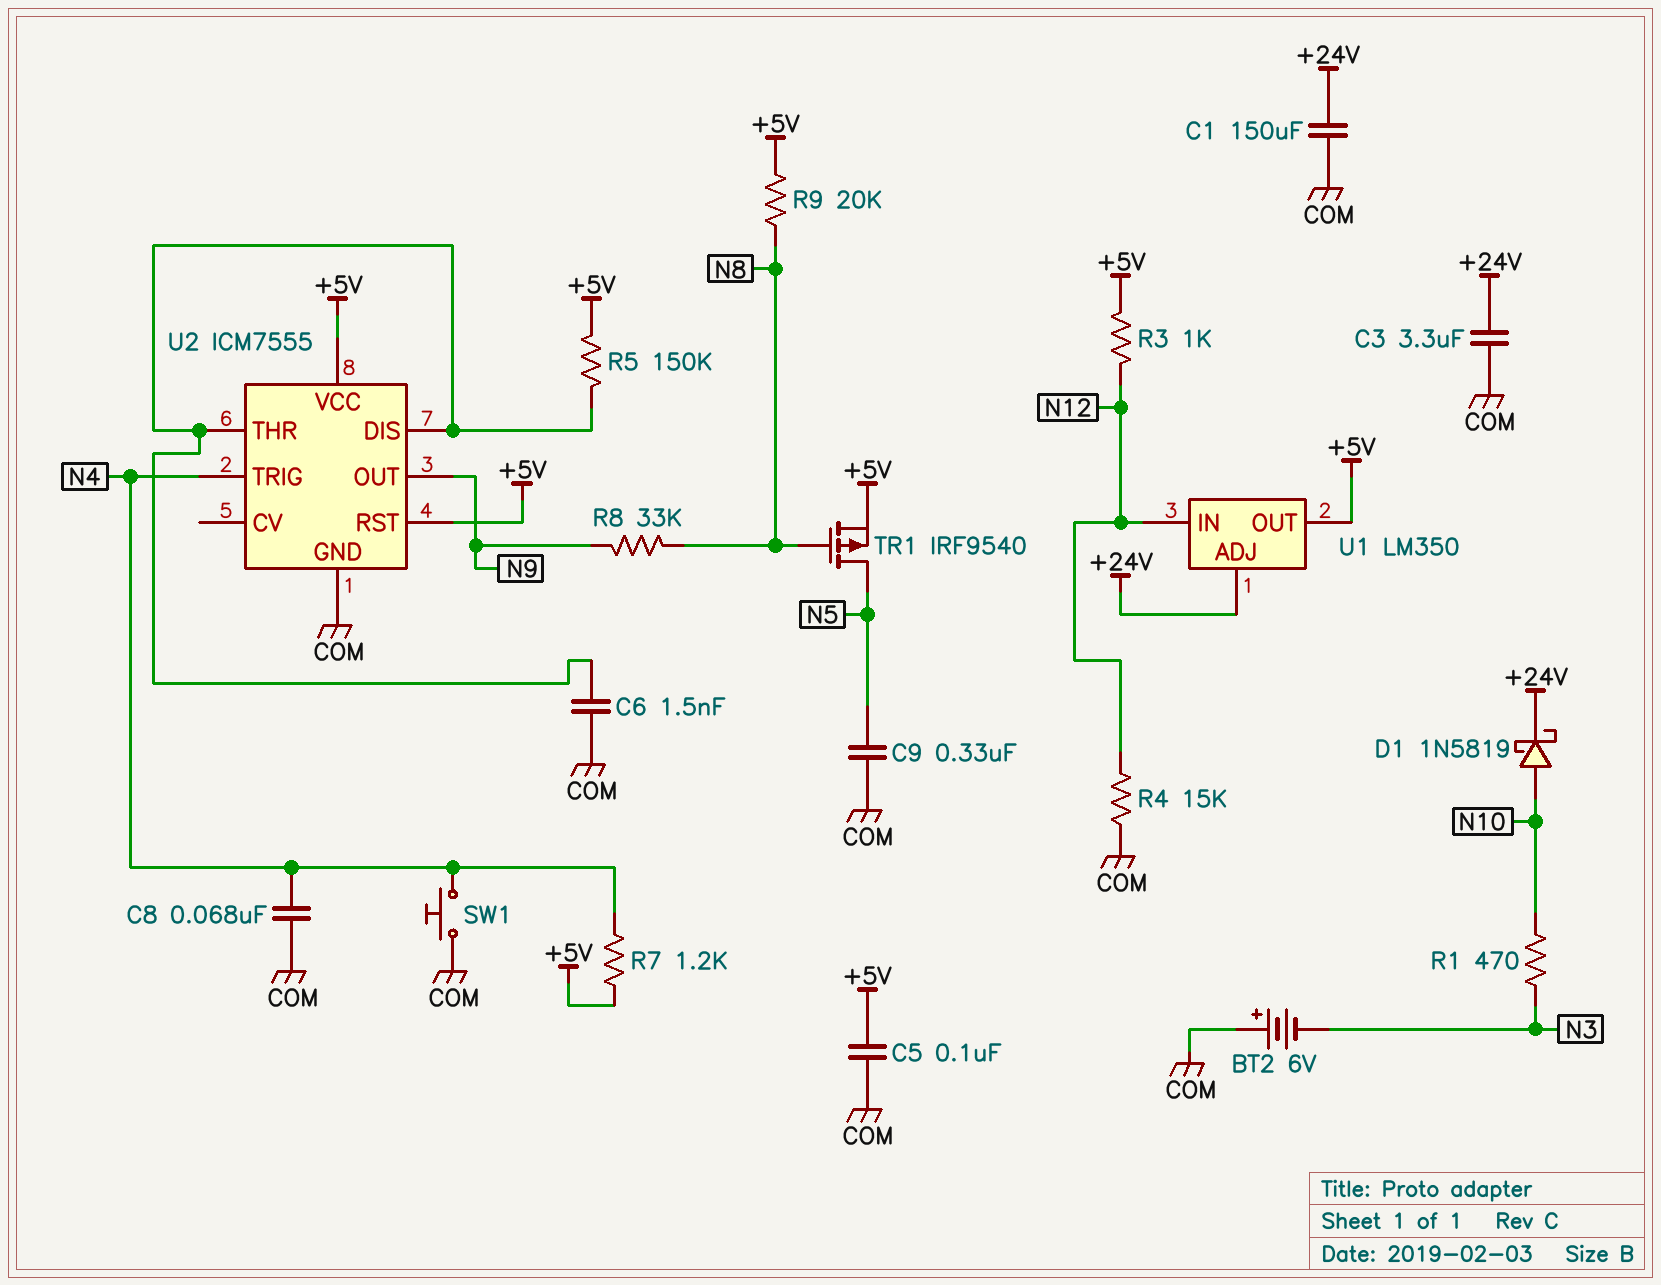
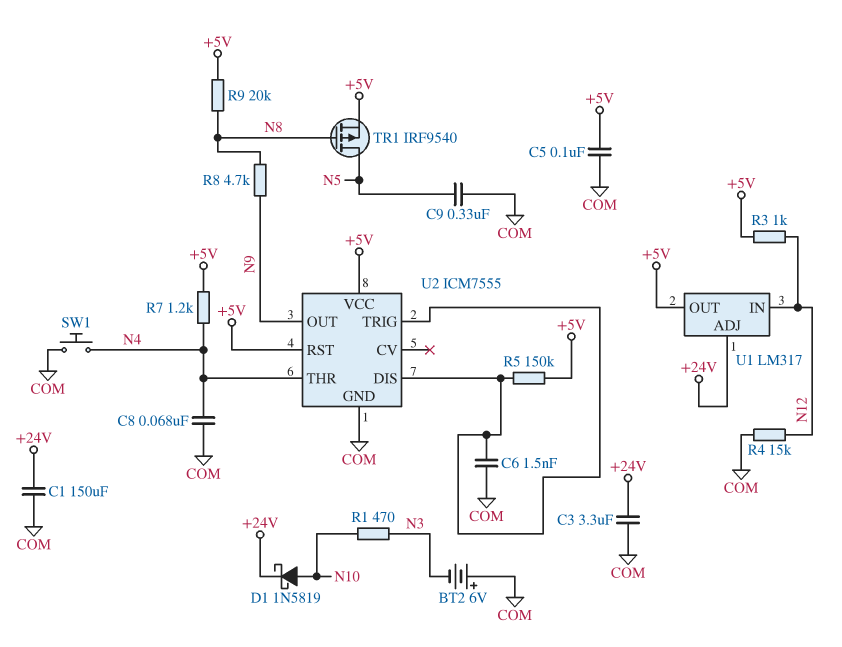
R8: 33k (N8, N9) -> 4.7k (N8, N9)
U1: LM350 -> LM317
U2 pin THR: U2/DIS -> N4
U2 pin TRIG: N4 -> U2/DIS

